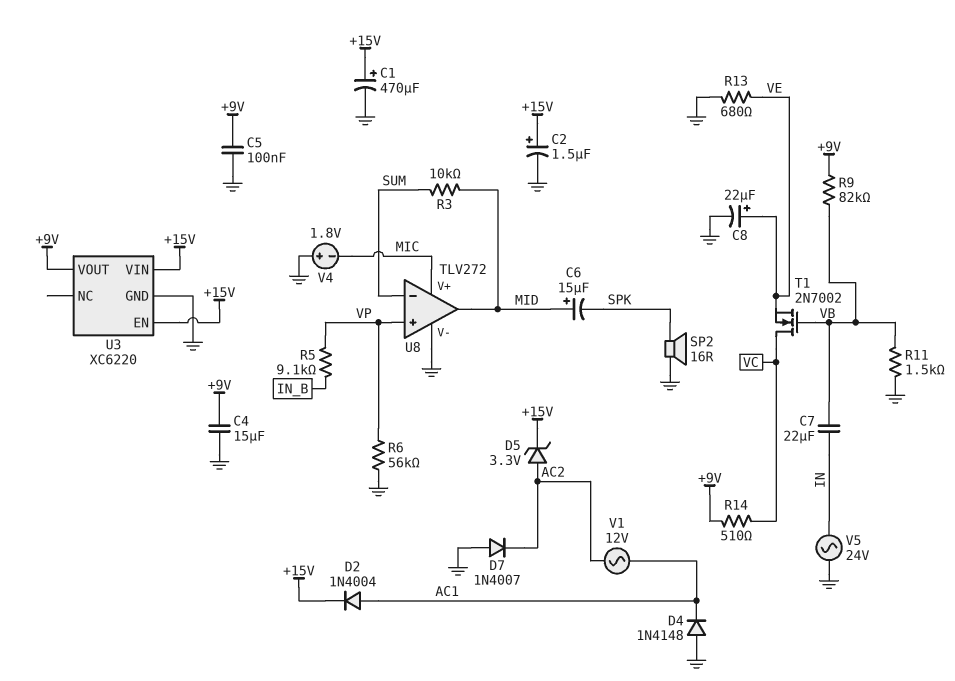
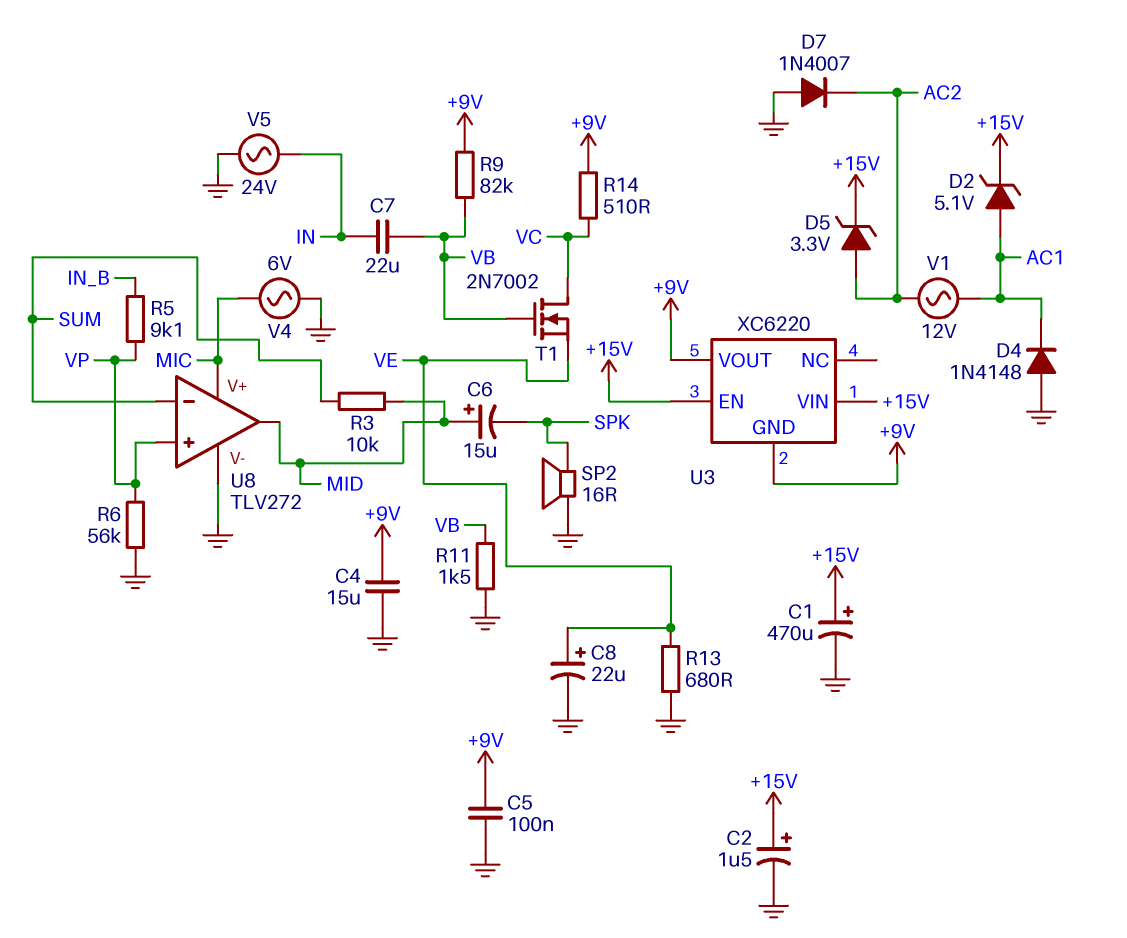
D2: diode 1N4004 (A AC1, K +15V) -> zener 5.1V (A AC1, K +15V)
U3 pin GND: GND -> +9V
V4: 1.8V (plus GND, minus MIC) -> AC 6V (GND, MIC)

